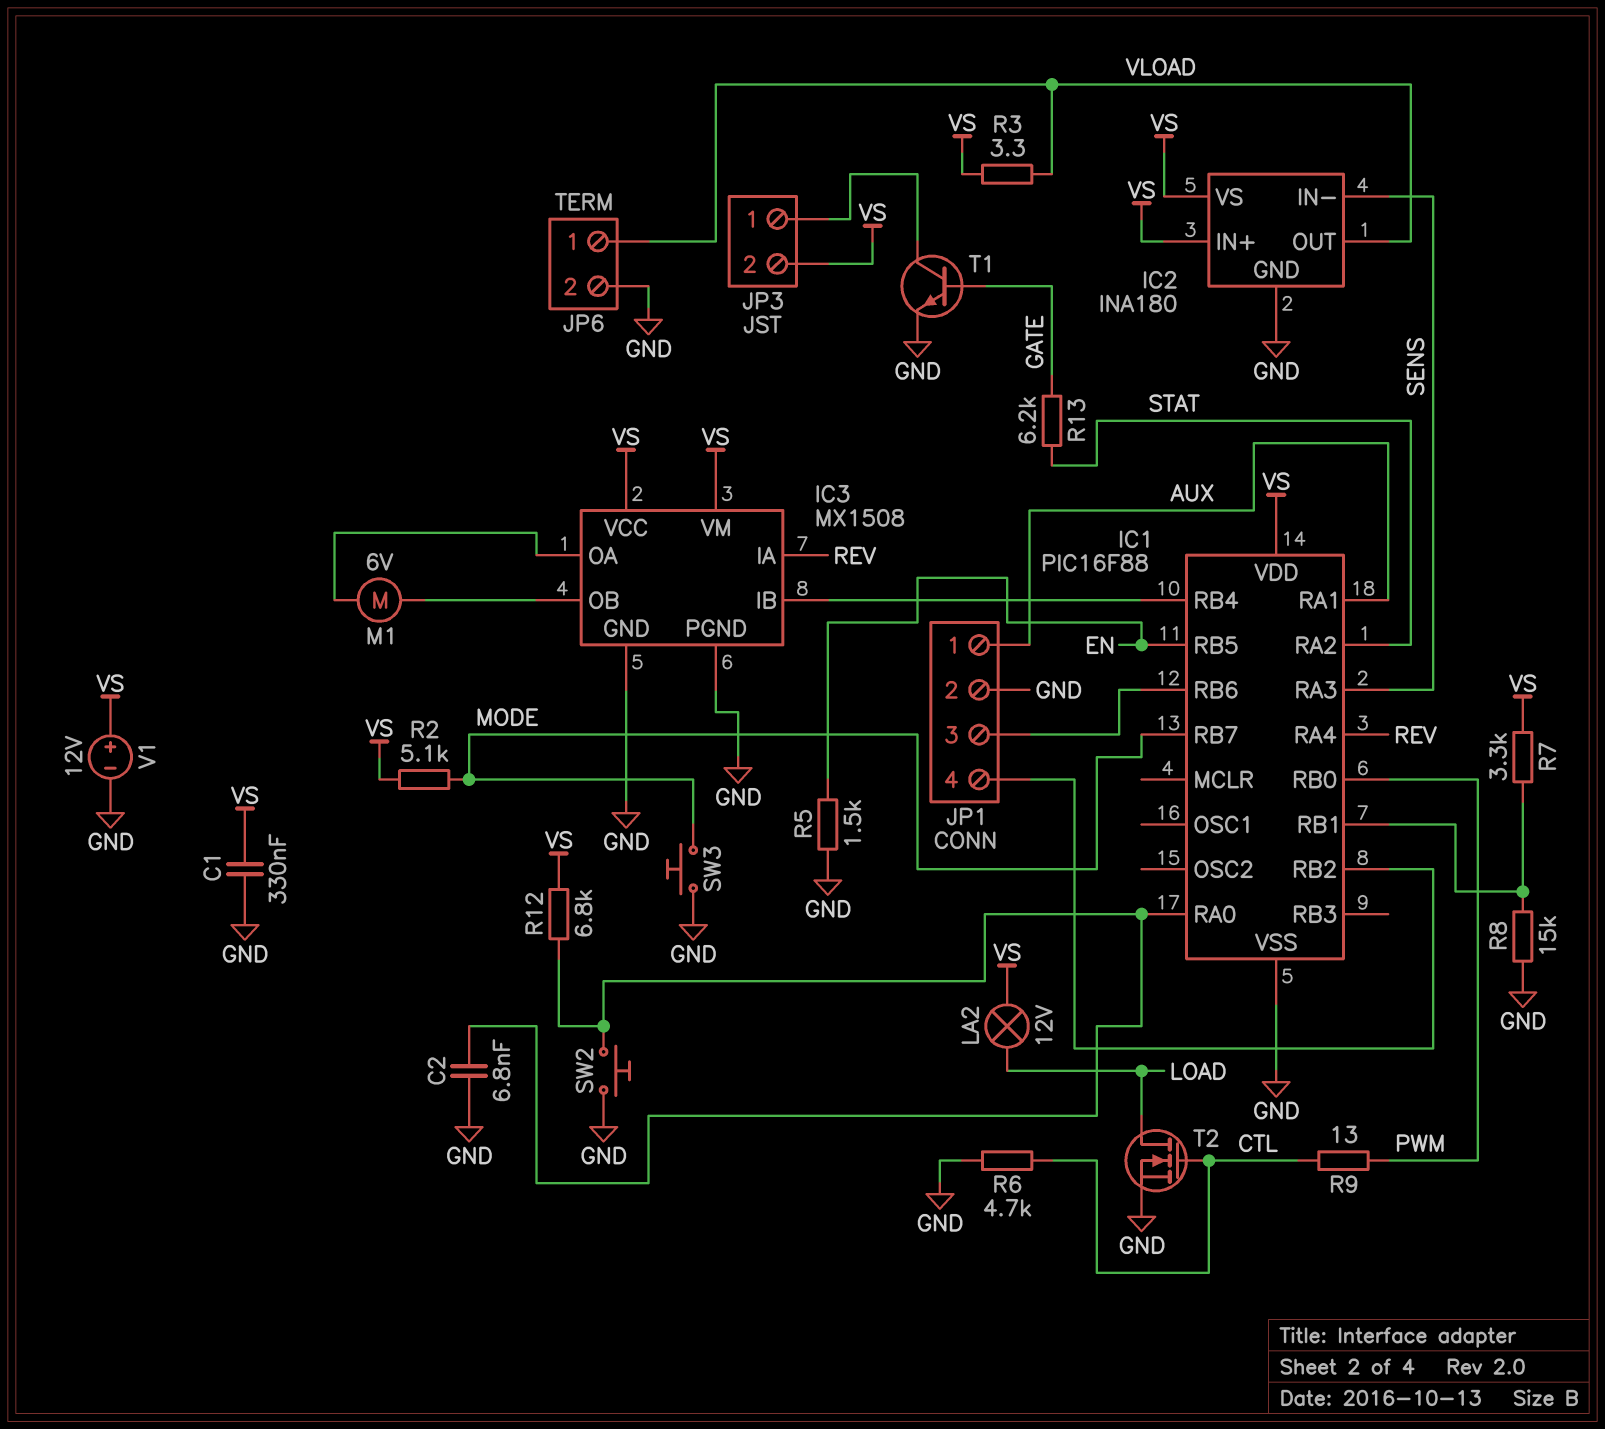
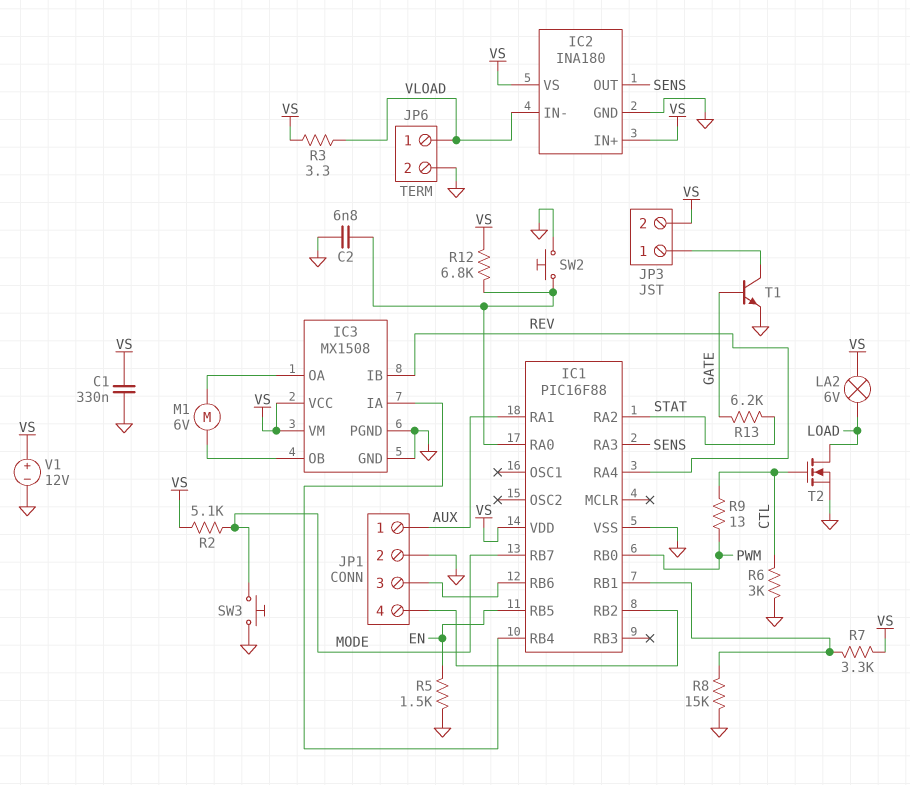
IC2 pin IN-: SENS -> VLOAD
IC2 pin OUT: VLOAD -> SENS
IC3 pin IA: REV -> IC1/RB4
IC3 pin IB: IC1/RB4 -> REV
LA2: lamp 12V (LOAD, VS) -> lamp 6V (LOAD, VS)
R6: 4.7k (CTL, GND) -> 3k (CTL, GND)

